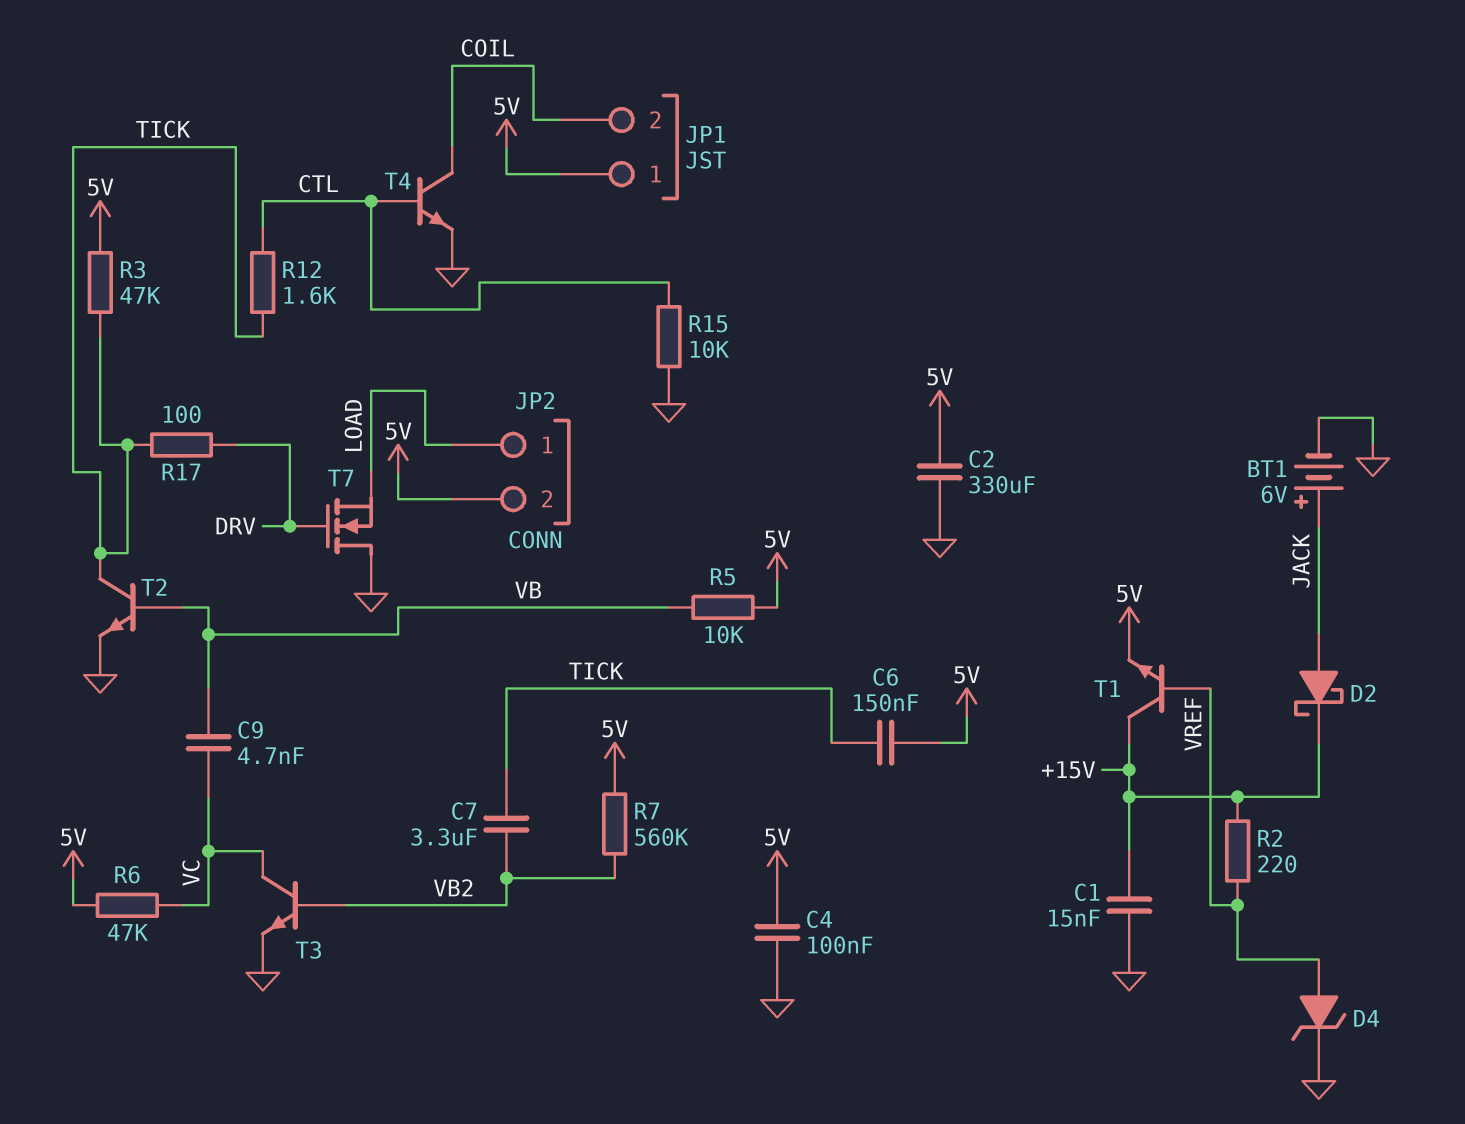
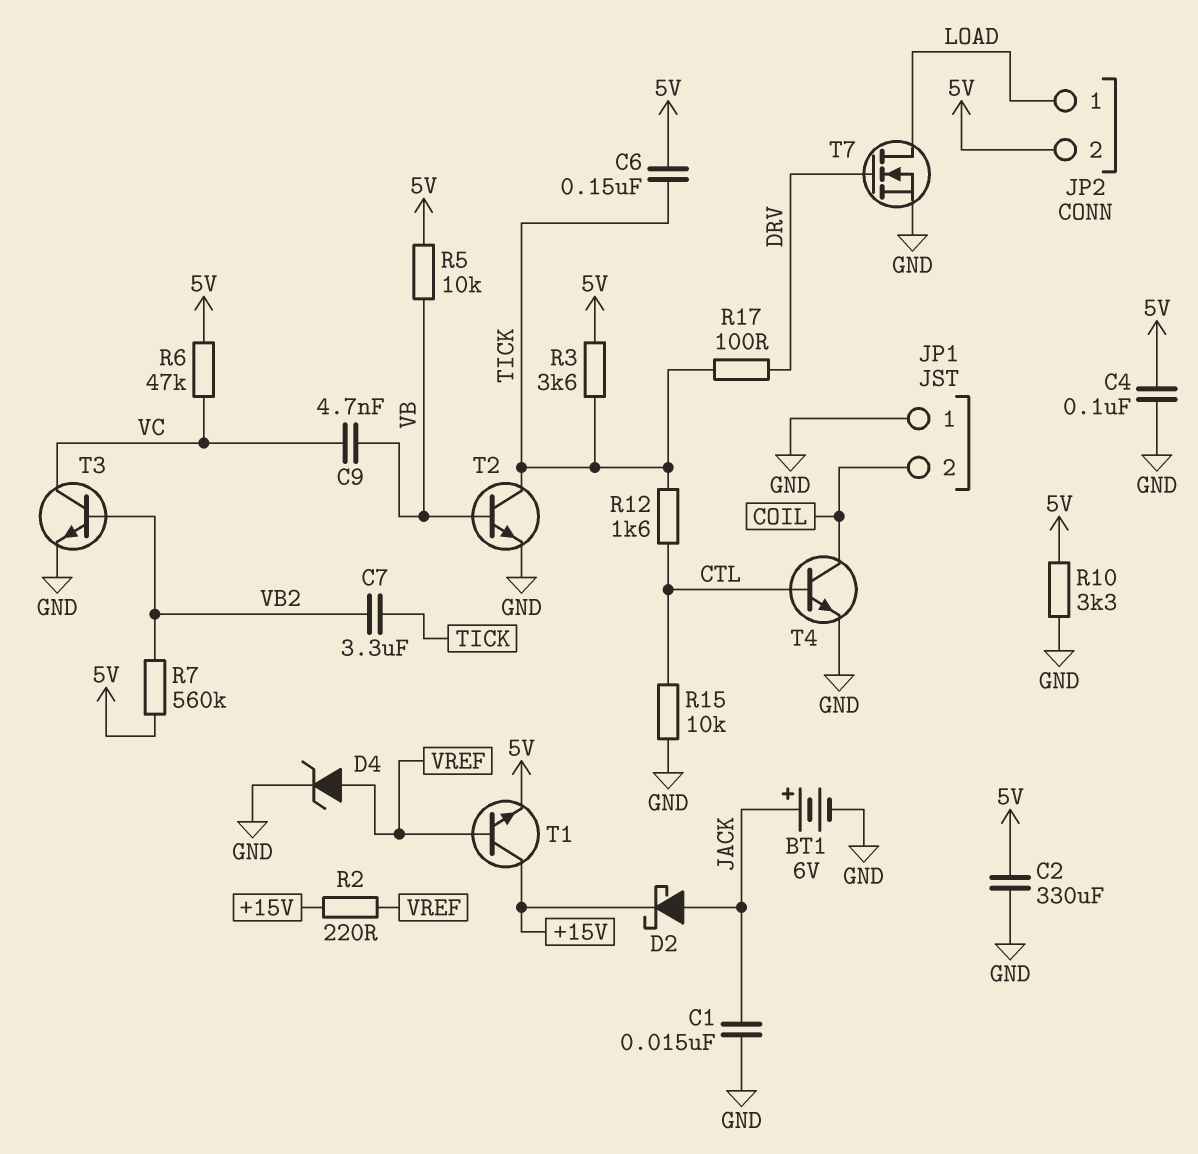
C1: 15nF (+15V, GND) -> 15nF (GND, JACK)
JP1 pin 1: 5V -> GND
R3: 47k (5V, TICK) -> 3.6k (5V, TICK)
R10: none -> 3.3k (5V, GND)
T7: NMOS (G DRV, D GND, S LOAD) -> NMOS (G DRV, D LOAD, S GND)

